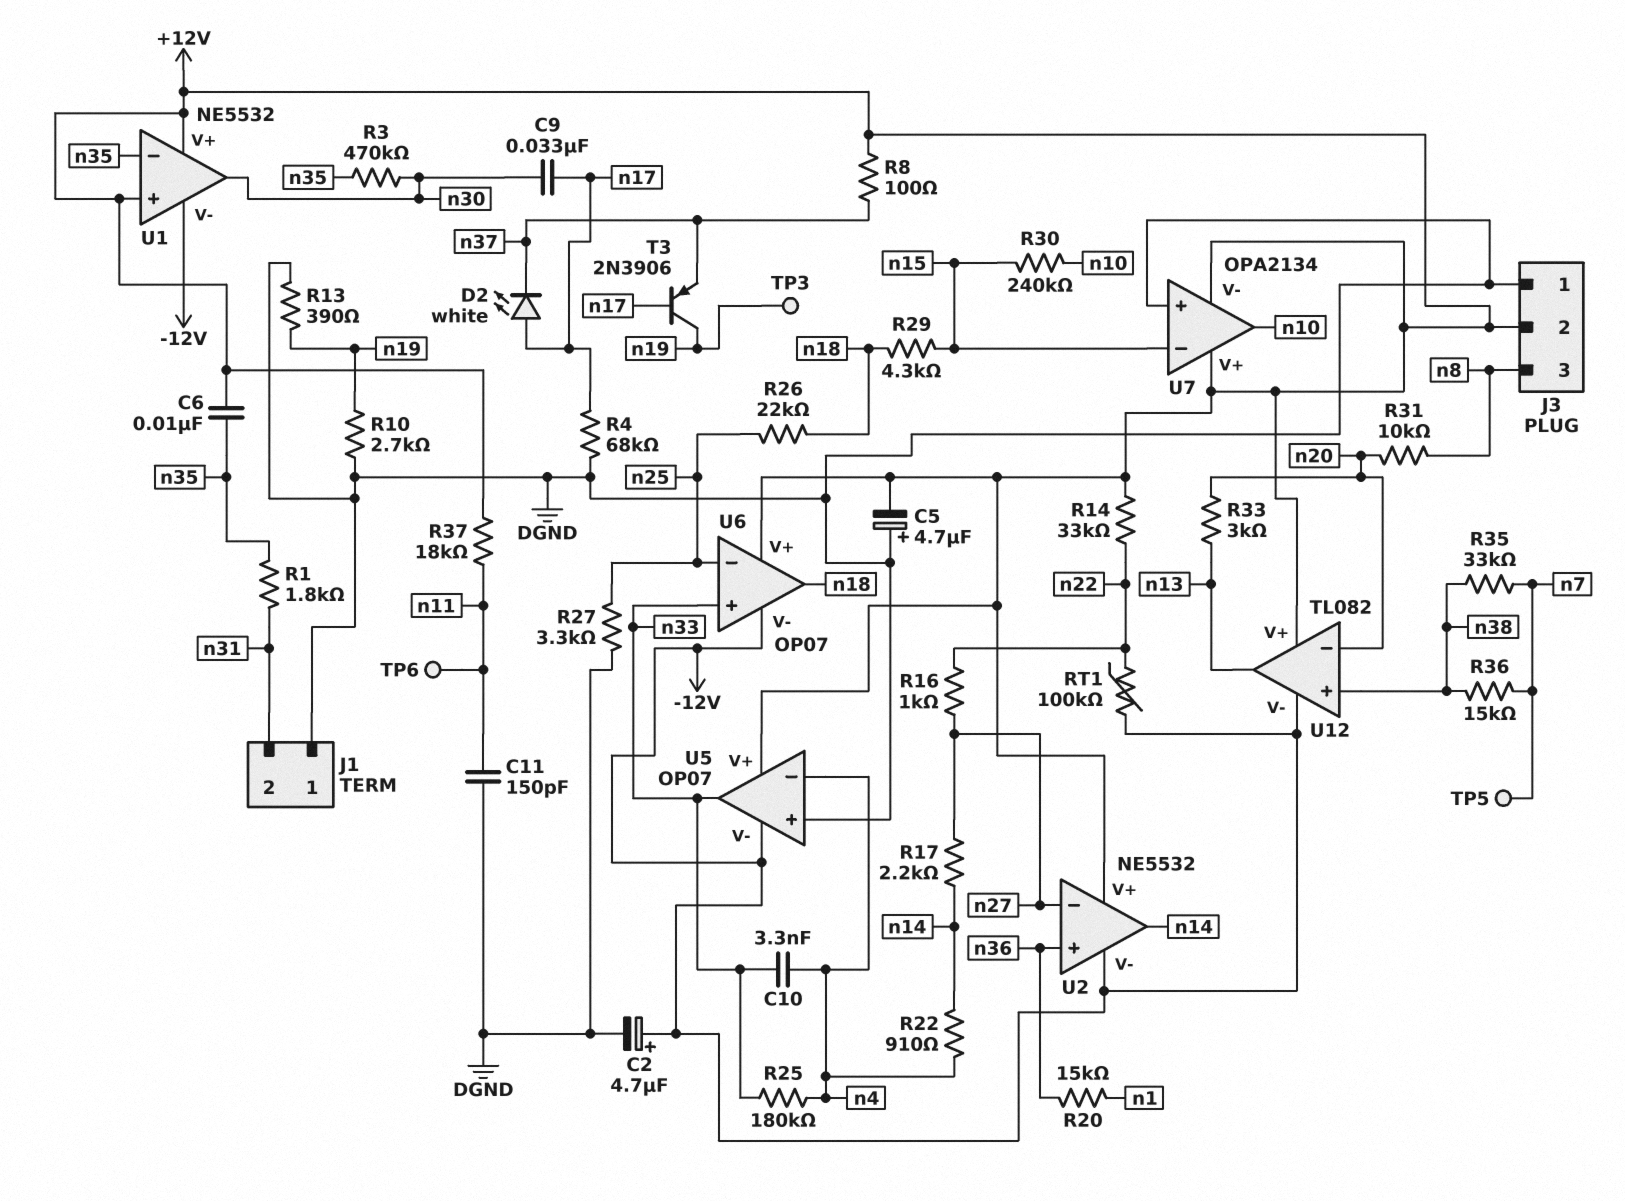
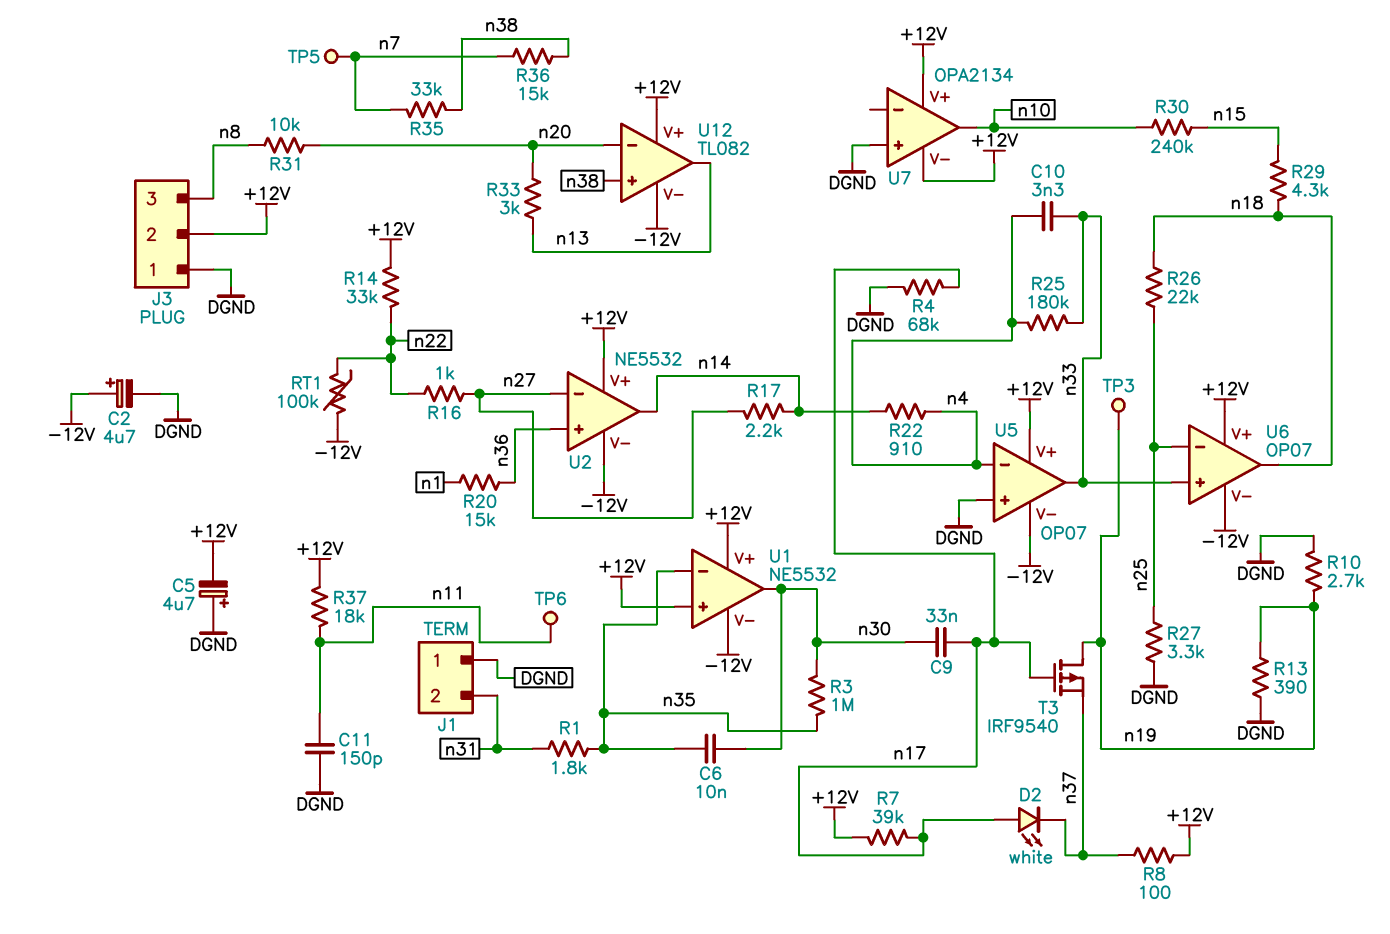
C6: 10nF (+12V, n35) -> 10nF (n30, n35)
R3: 470k (n30, n35) -> 1M (n30, n35)
R7: none -> 39k (+12V, n17)
T3: PNP 2N3906 (B n17, C n19, E n37) -> PMOS IRF9540 (G n17, D n19, S n37)
U7 pin in-: n15 -> none

